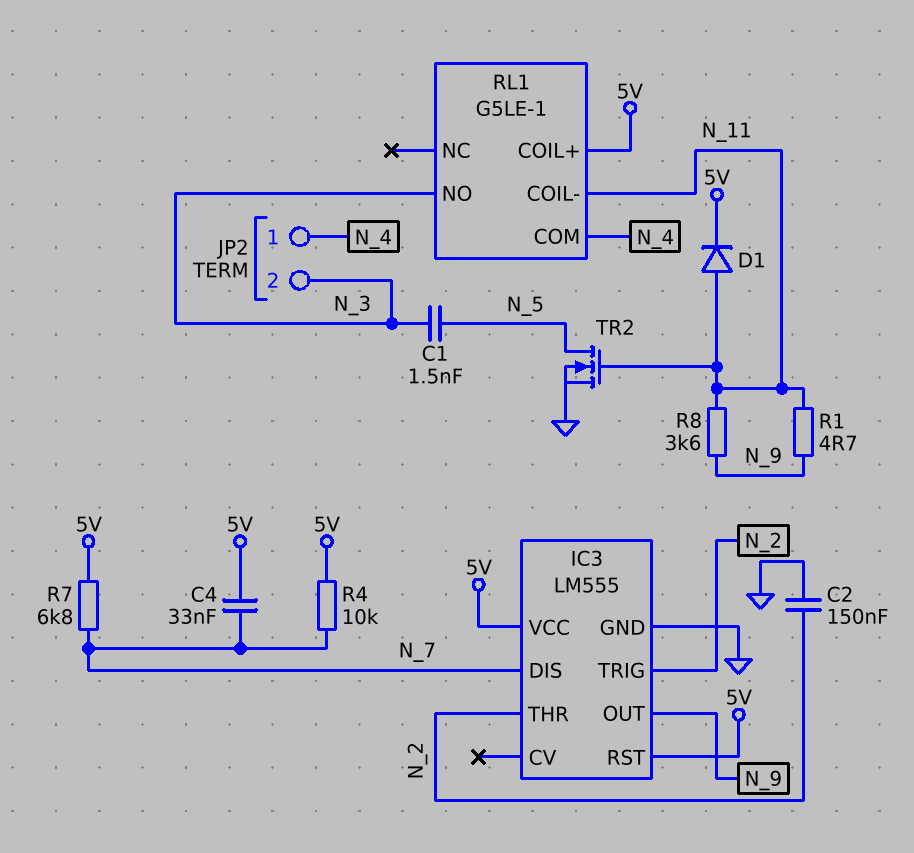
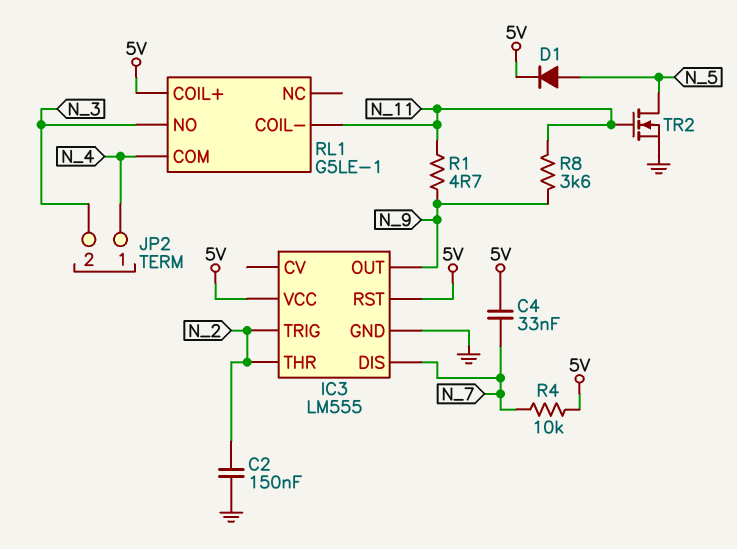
C1: 1.5nF (N_3, N_5) -> none
D1: diode (A N_11, K 5V) -> diode (A N_5, K 5V)
R7: 6.8k (5V, N_7) -> none

